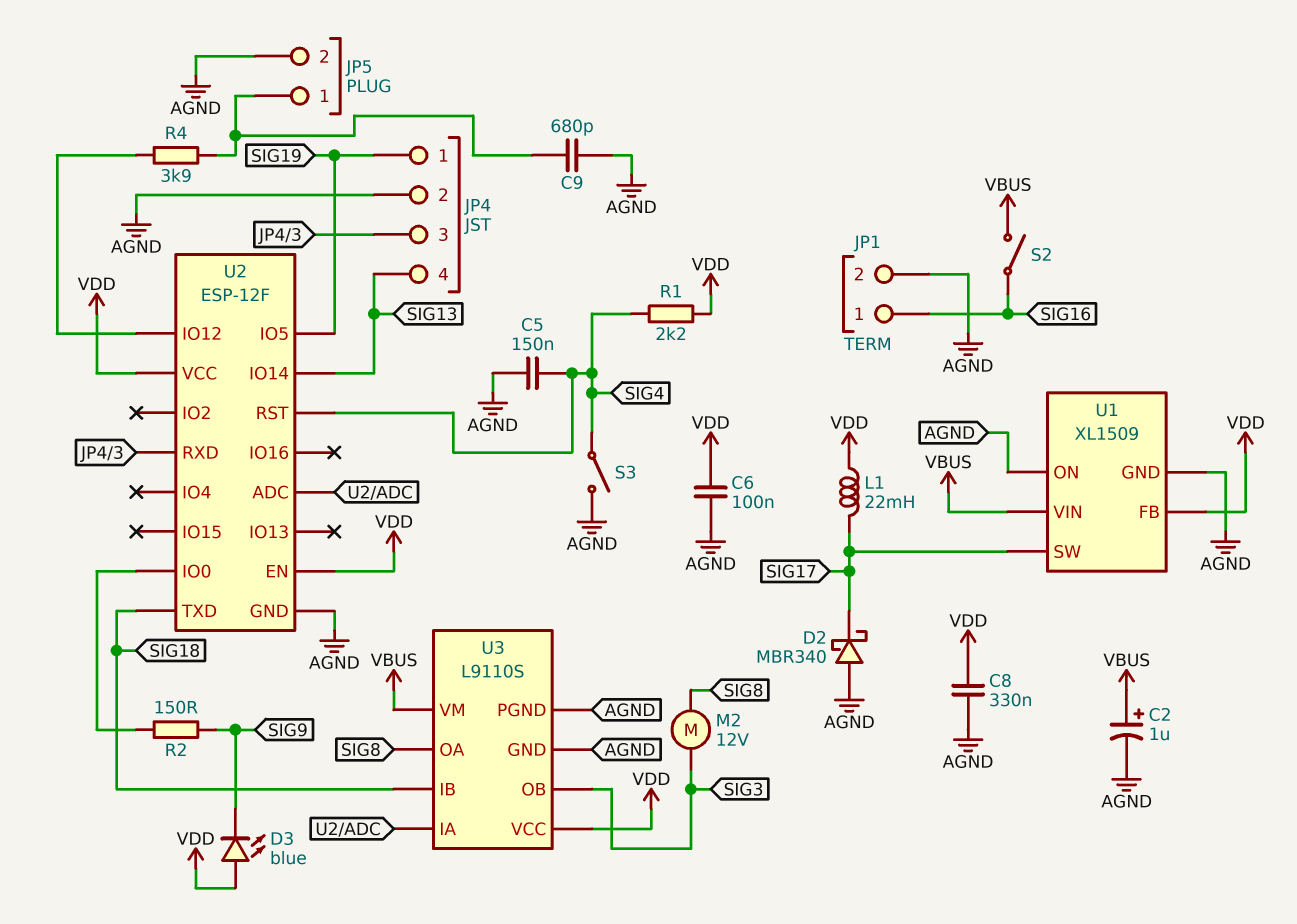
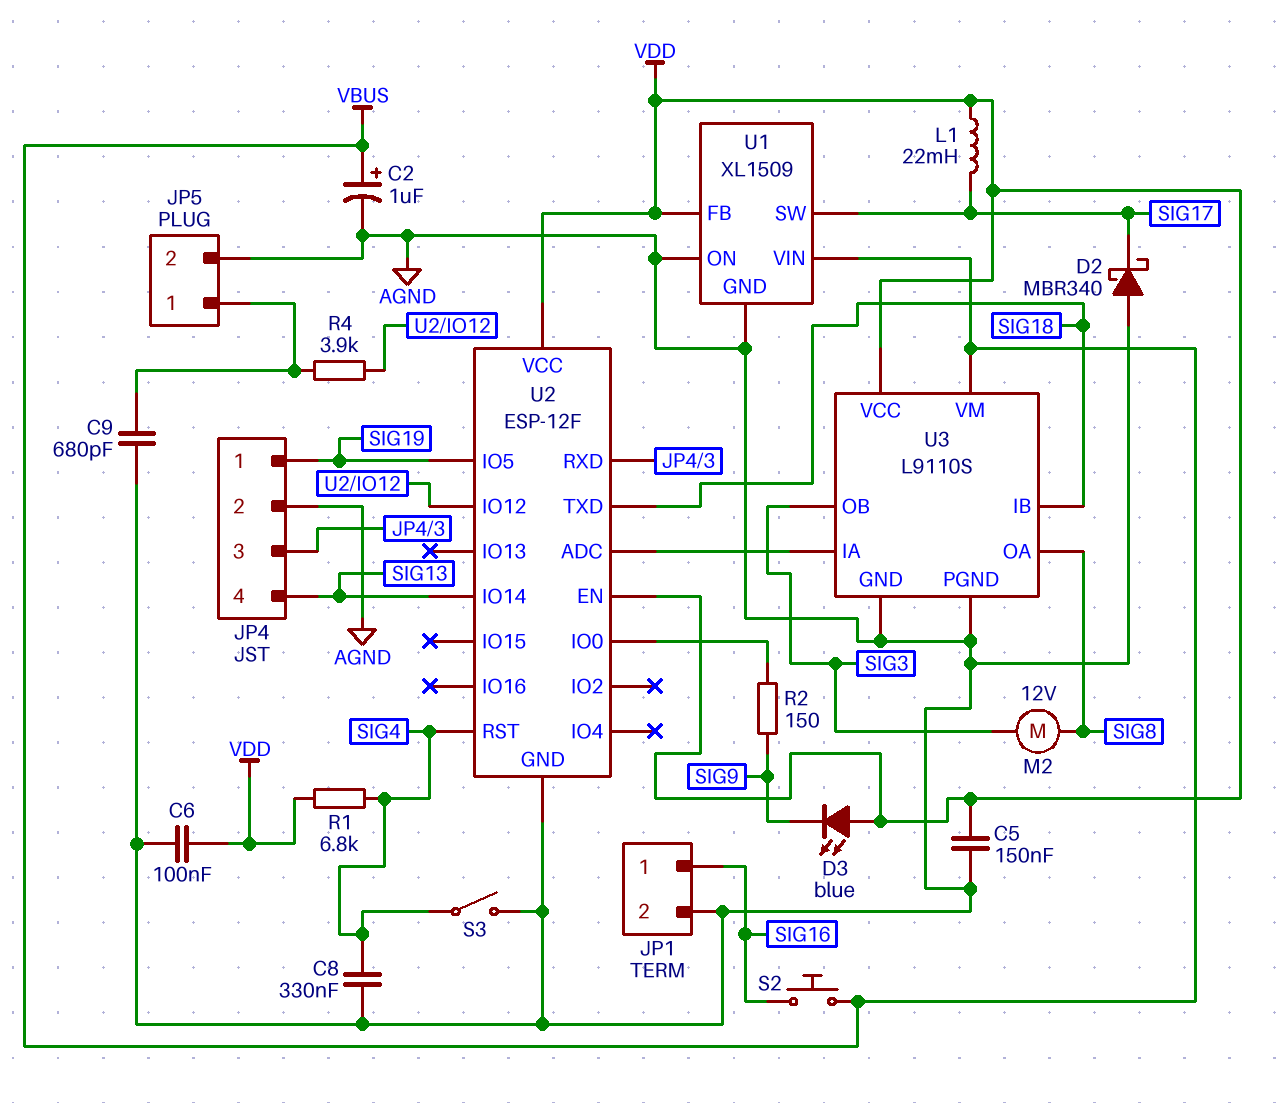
C5: 150nF (AGND, SIG4) -> 150nF (AGND, VDD)
C8: 330nF (AGND, VDD) -> 330nF (AGND, SIG4)
R1: 2.2k (SIG4, VDD) -> 6.8k (SIG4, VDD)
S2: switch (SIG16, VBUS) -> button (SIG16, VBUS)

